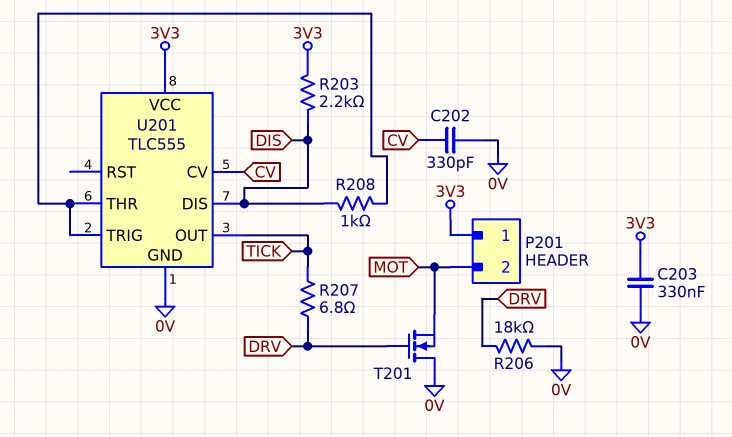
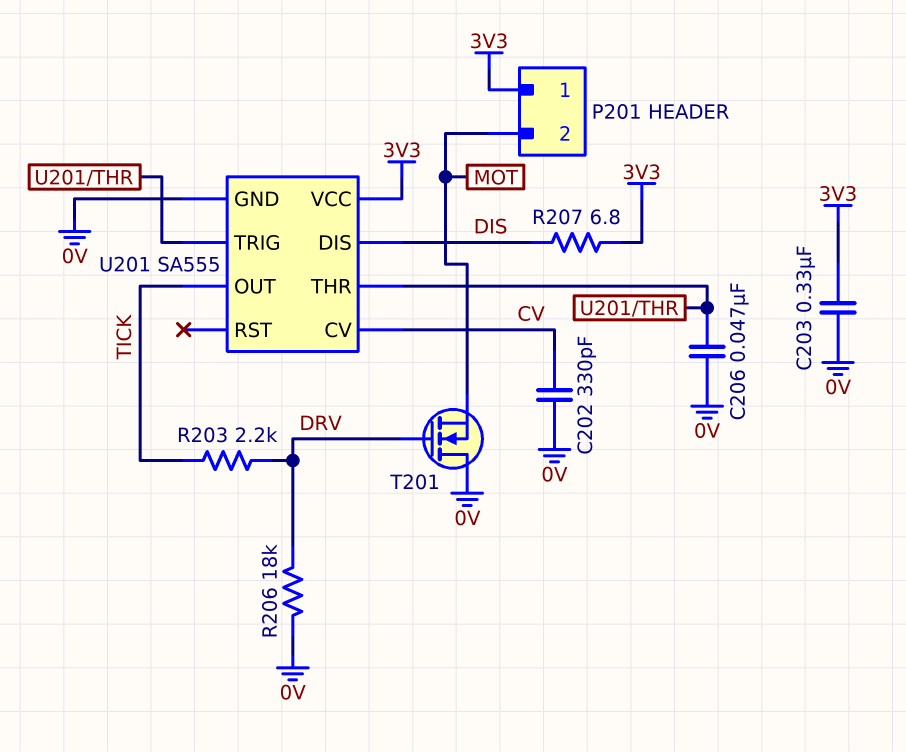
C206: none -> 47nF (0V, U201/THR)
R203: 2.2k (3V3, DIS) -> 2.2k (DRV, TICK)
R207: 6.8 (DRV, TICK) -> 6.8 (3V3, DIS)
R208: 1k (DIS, U201/THR) -> none
U201: TLC555 -> SA555

